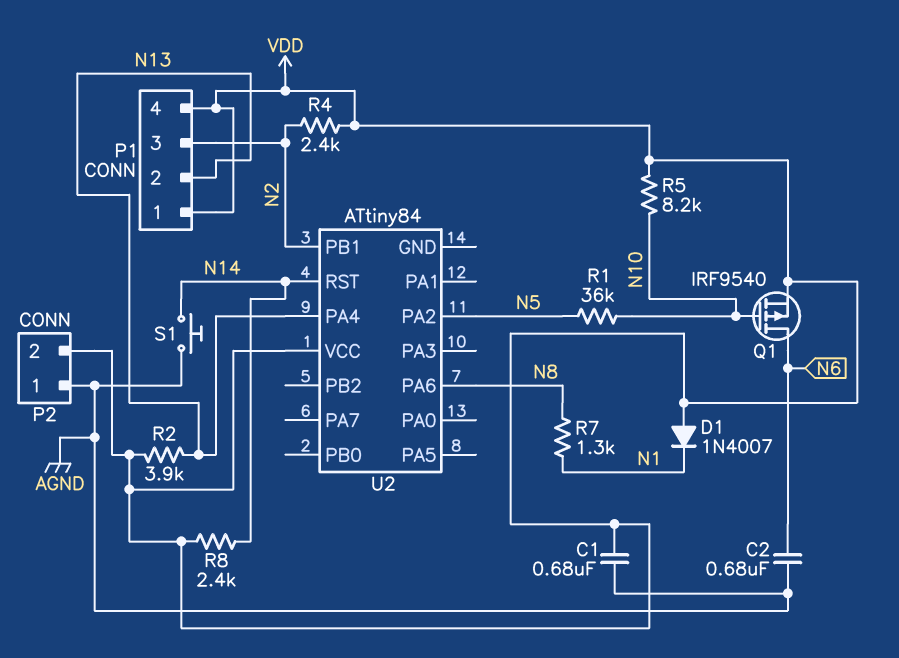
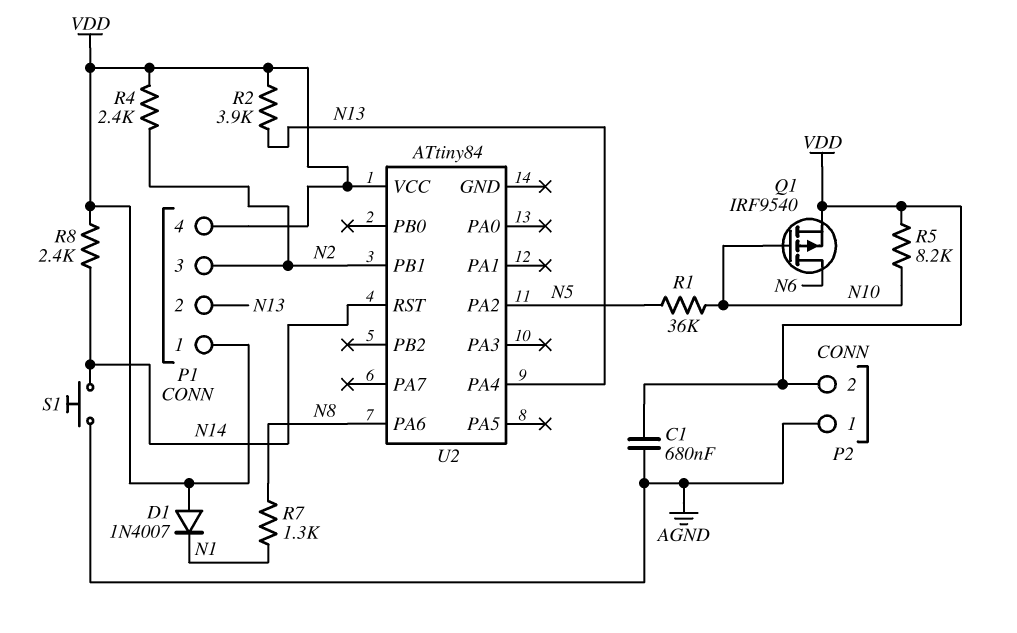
C2: 680nF (AGND, N6) -> none

